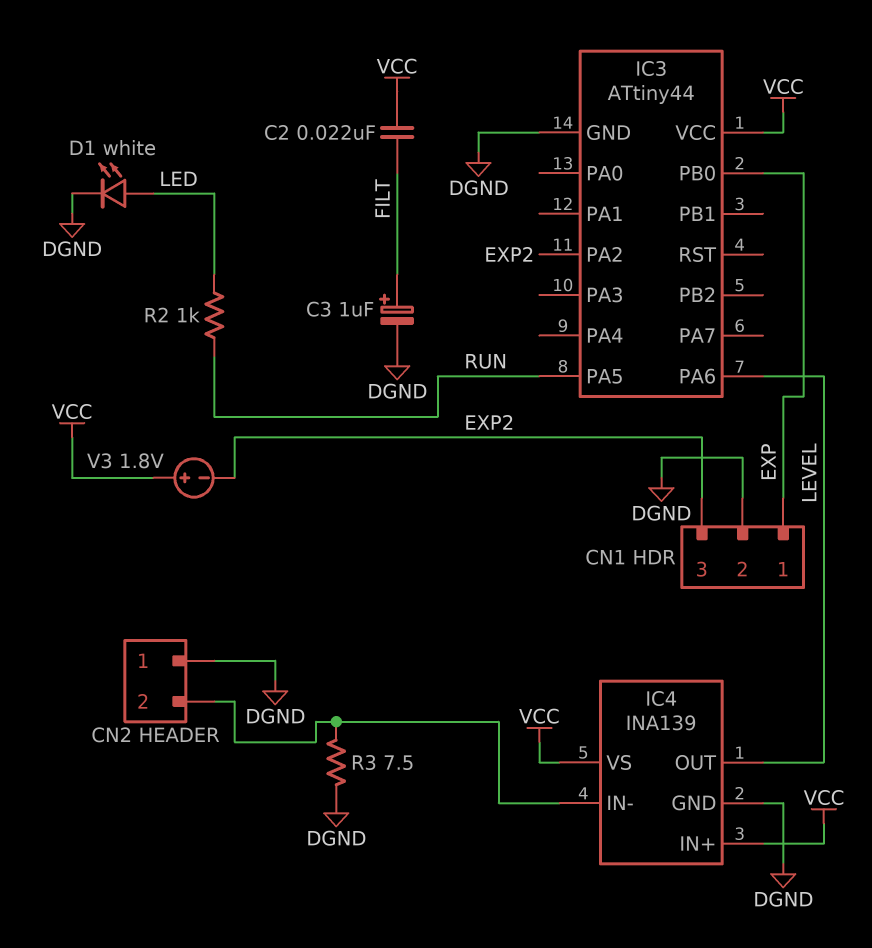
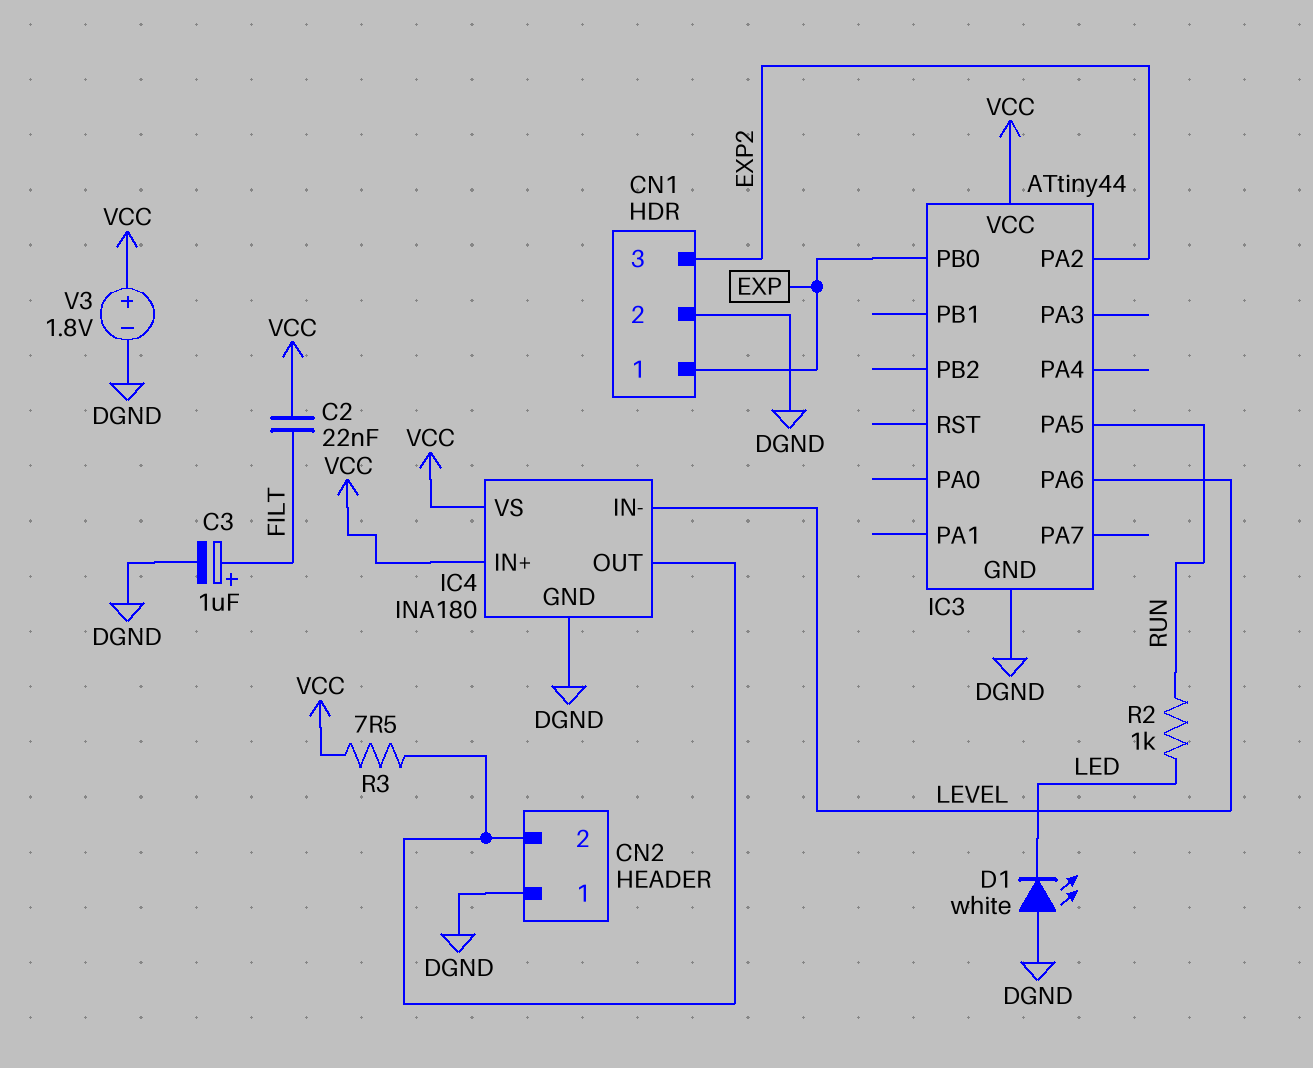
D1: LED white (A LED, K DGND) -> LED white (A DGND, K LED)
IC4: INA139 -> INA180
IC4 pin IN-: CN2/2 -> LEVEL
IC4 pin OUT: LEVEL -> CN2/2
R3: 7.5 (CN2/2, DGND) -> 7.5 (CN2/2, VCC)
V3: 1.8V (plus VCC, minus EXP2) -> 1.8V (plus VCC, minus DGND)

